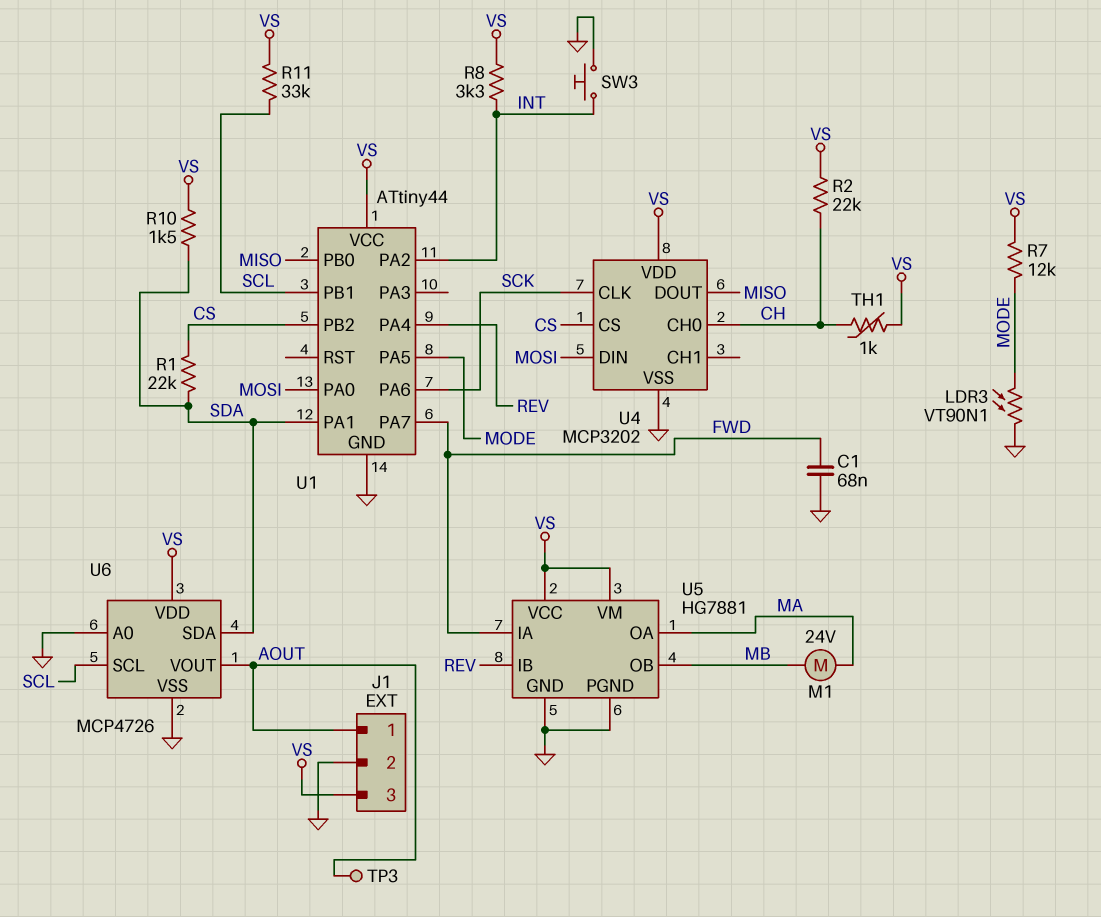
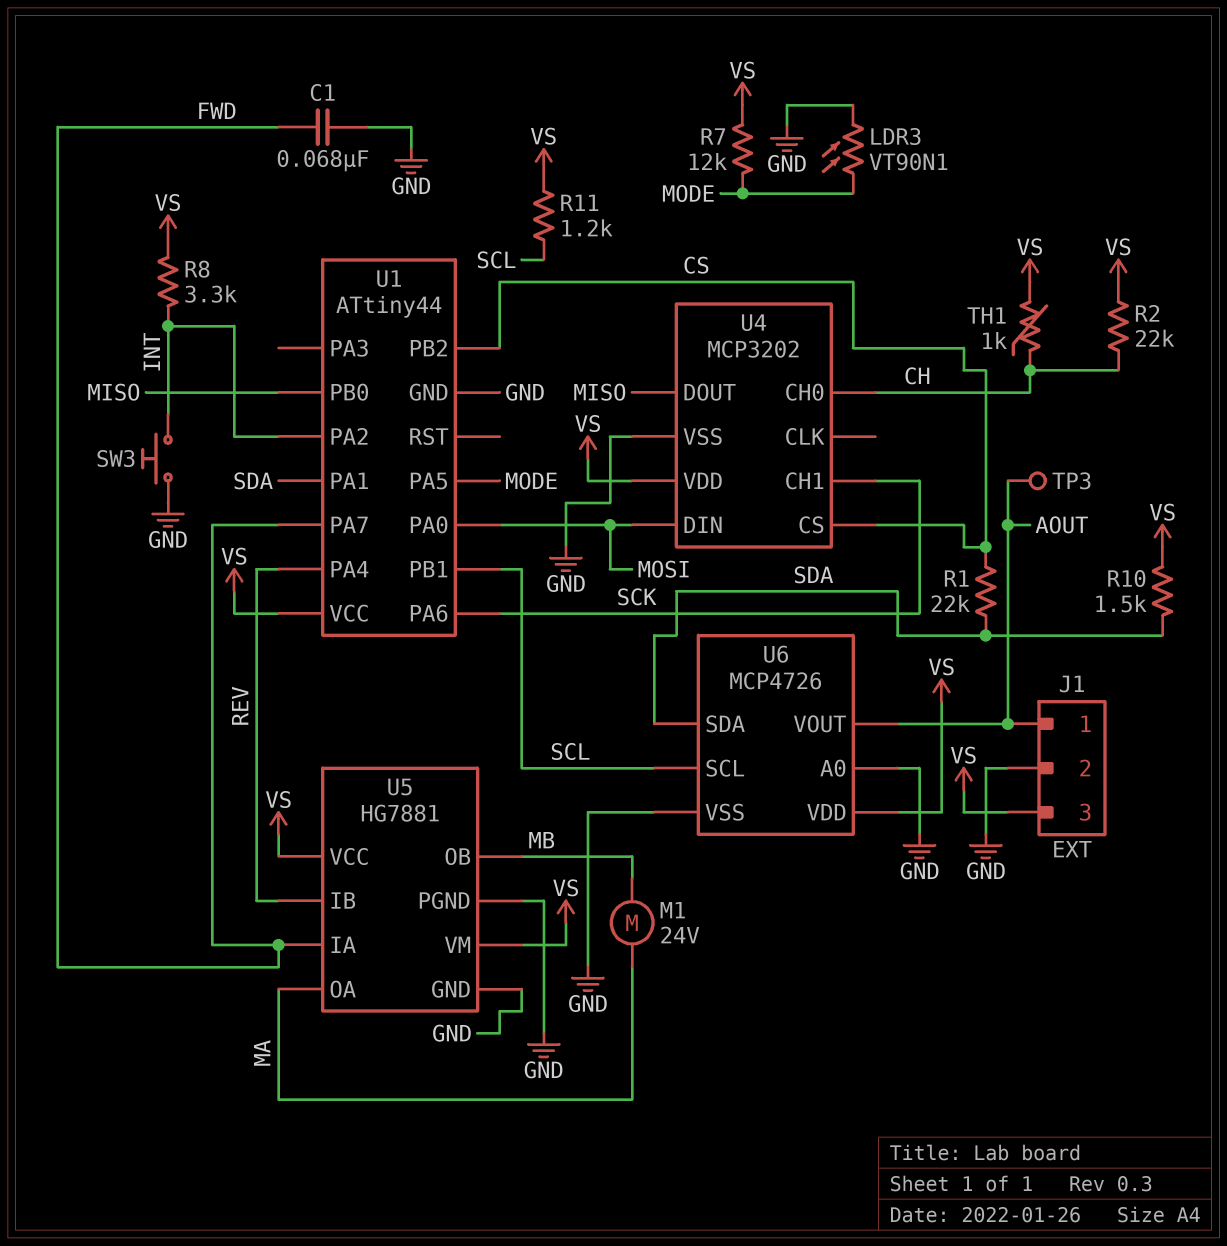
R11: 33k (SCL, VS) -> 1.2k (SCL, VS)
U4 pin CH1: none -> SCK
U4 pin CLK: SCK -> none

